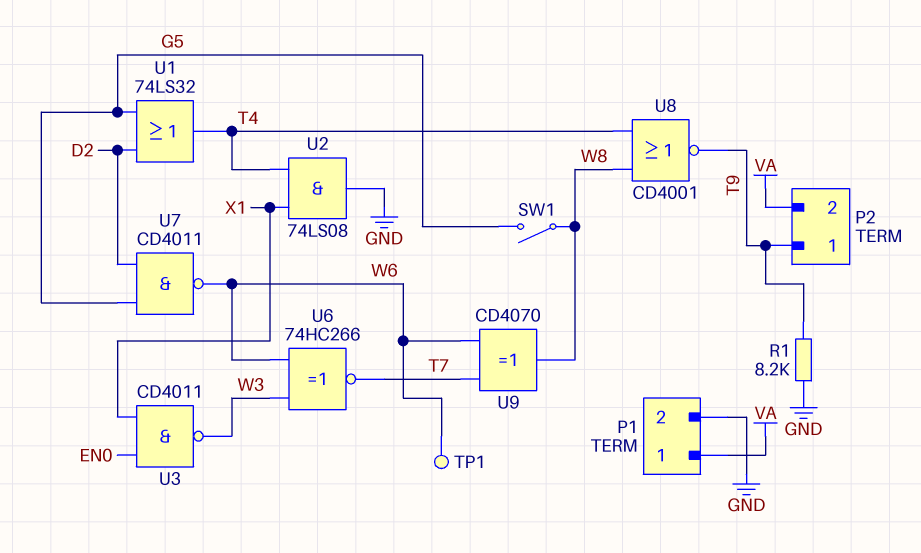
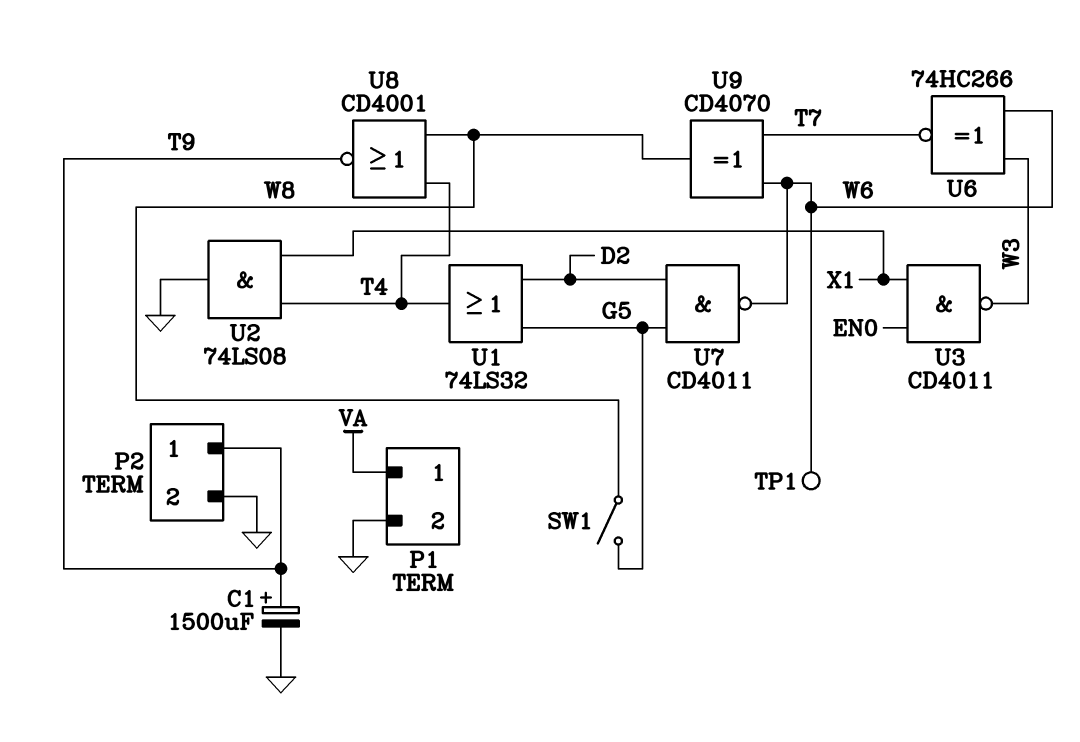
C1: none -> 1500uF (plus T9, minus GND)
P2 pin 2: VA -> GND
R1: 8.2k (GND, T9) -> none

